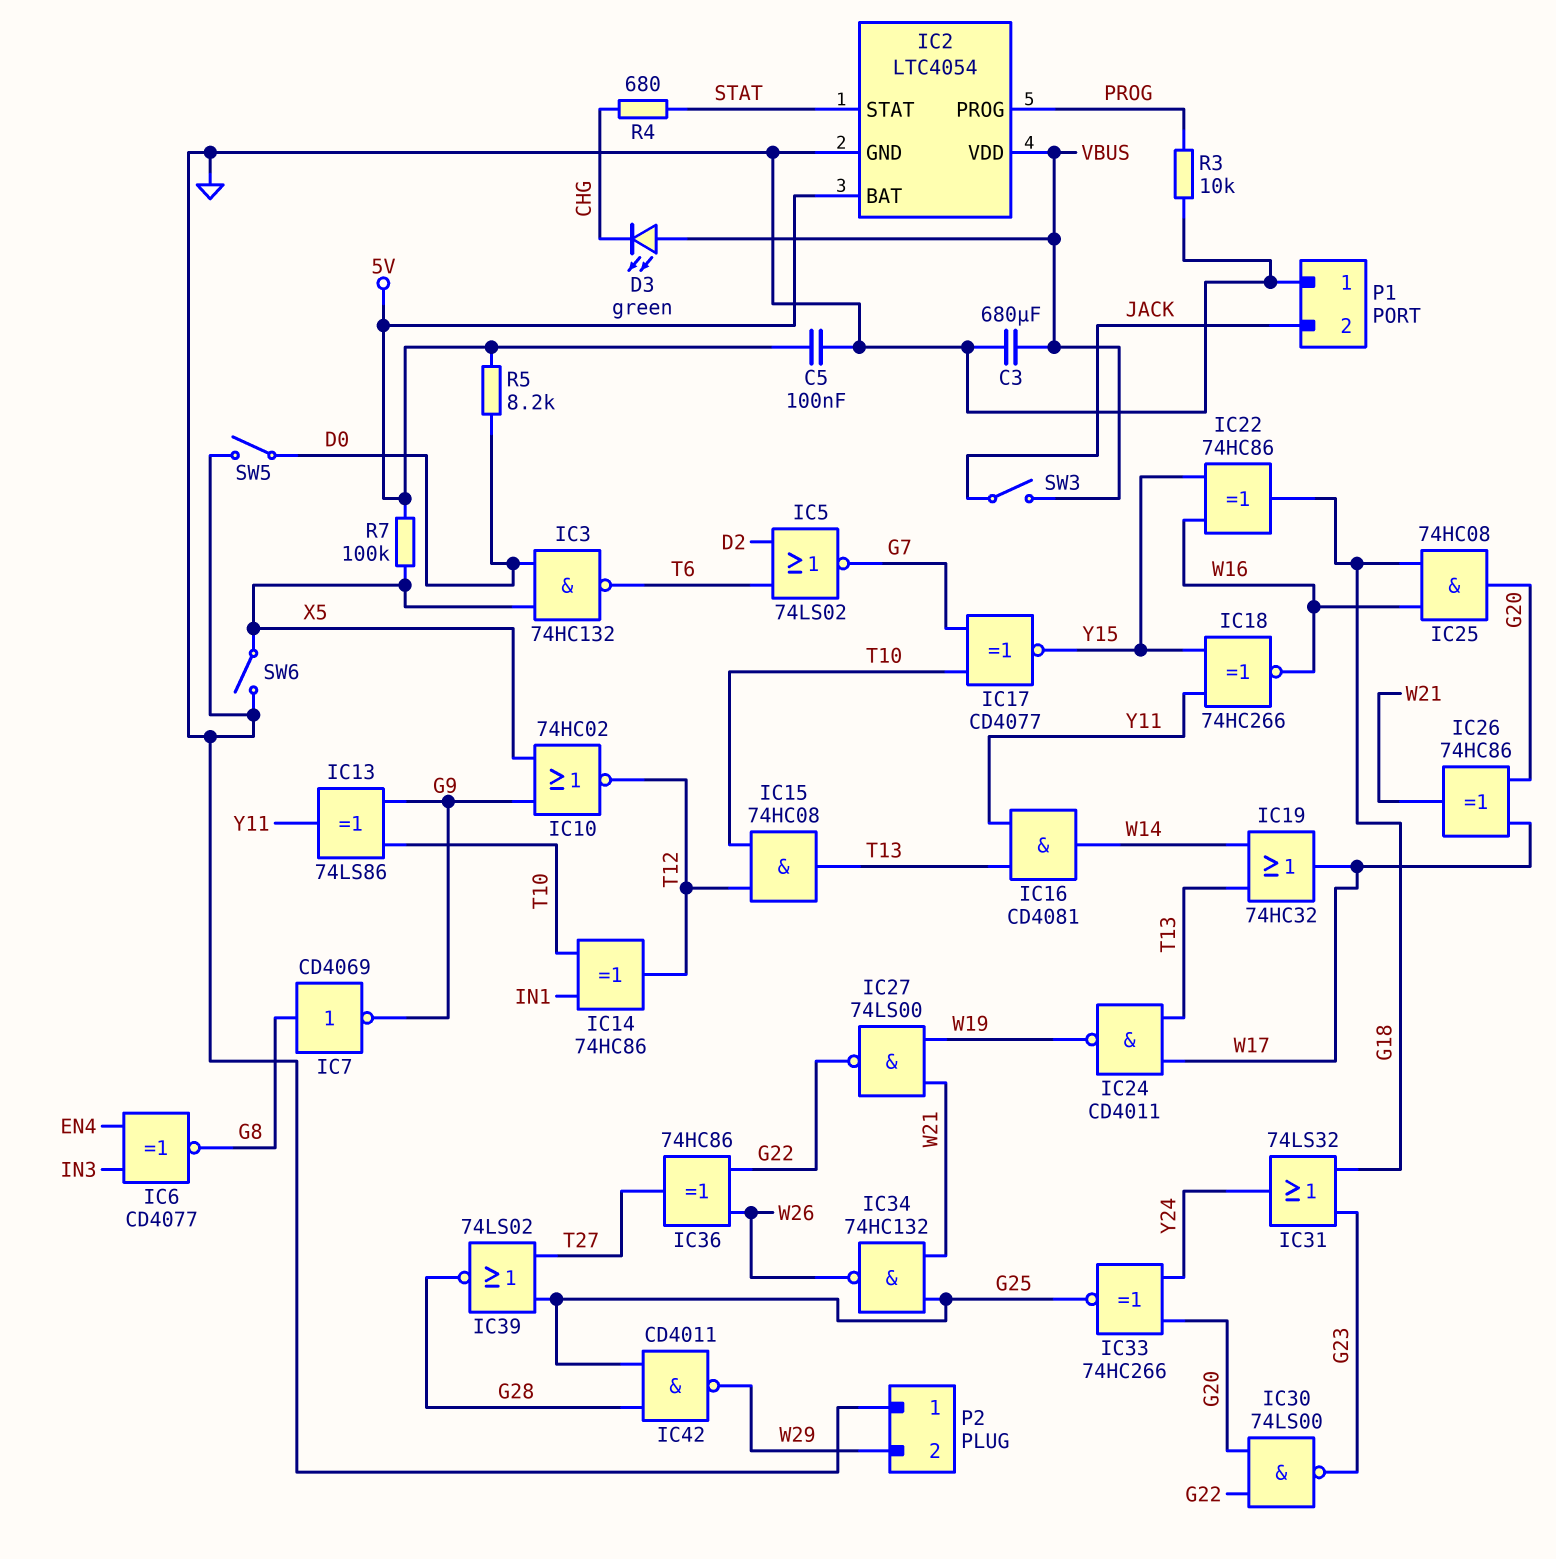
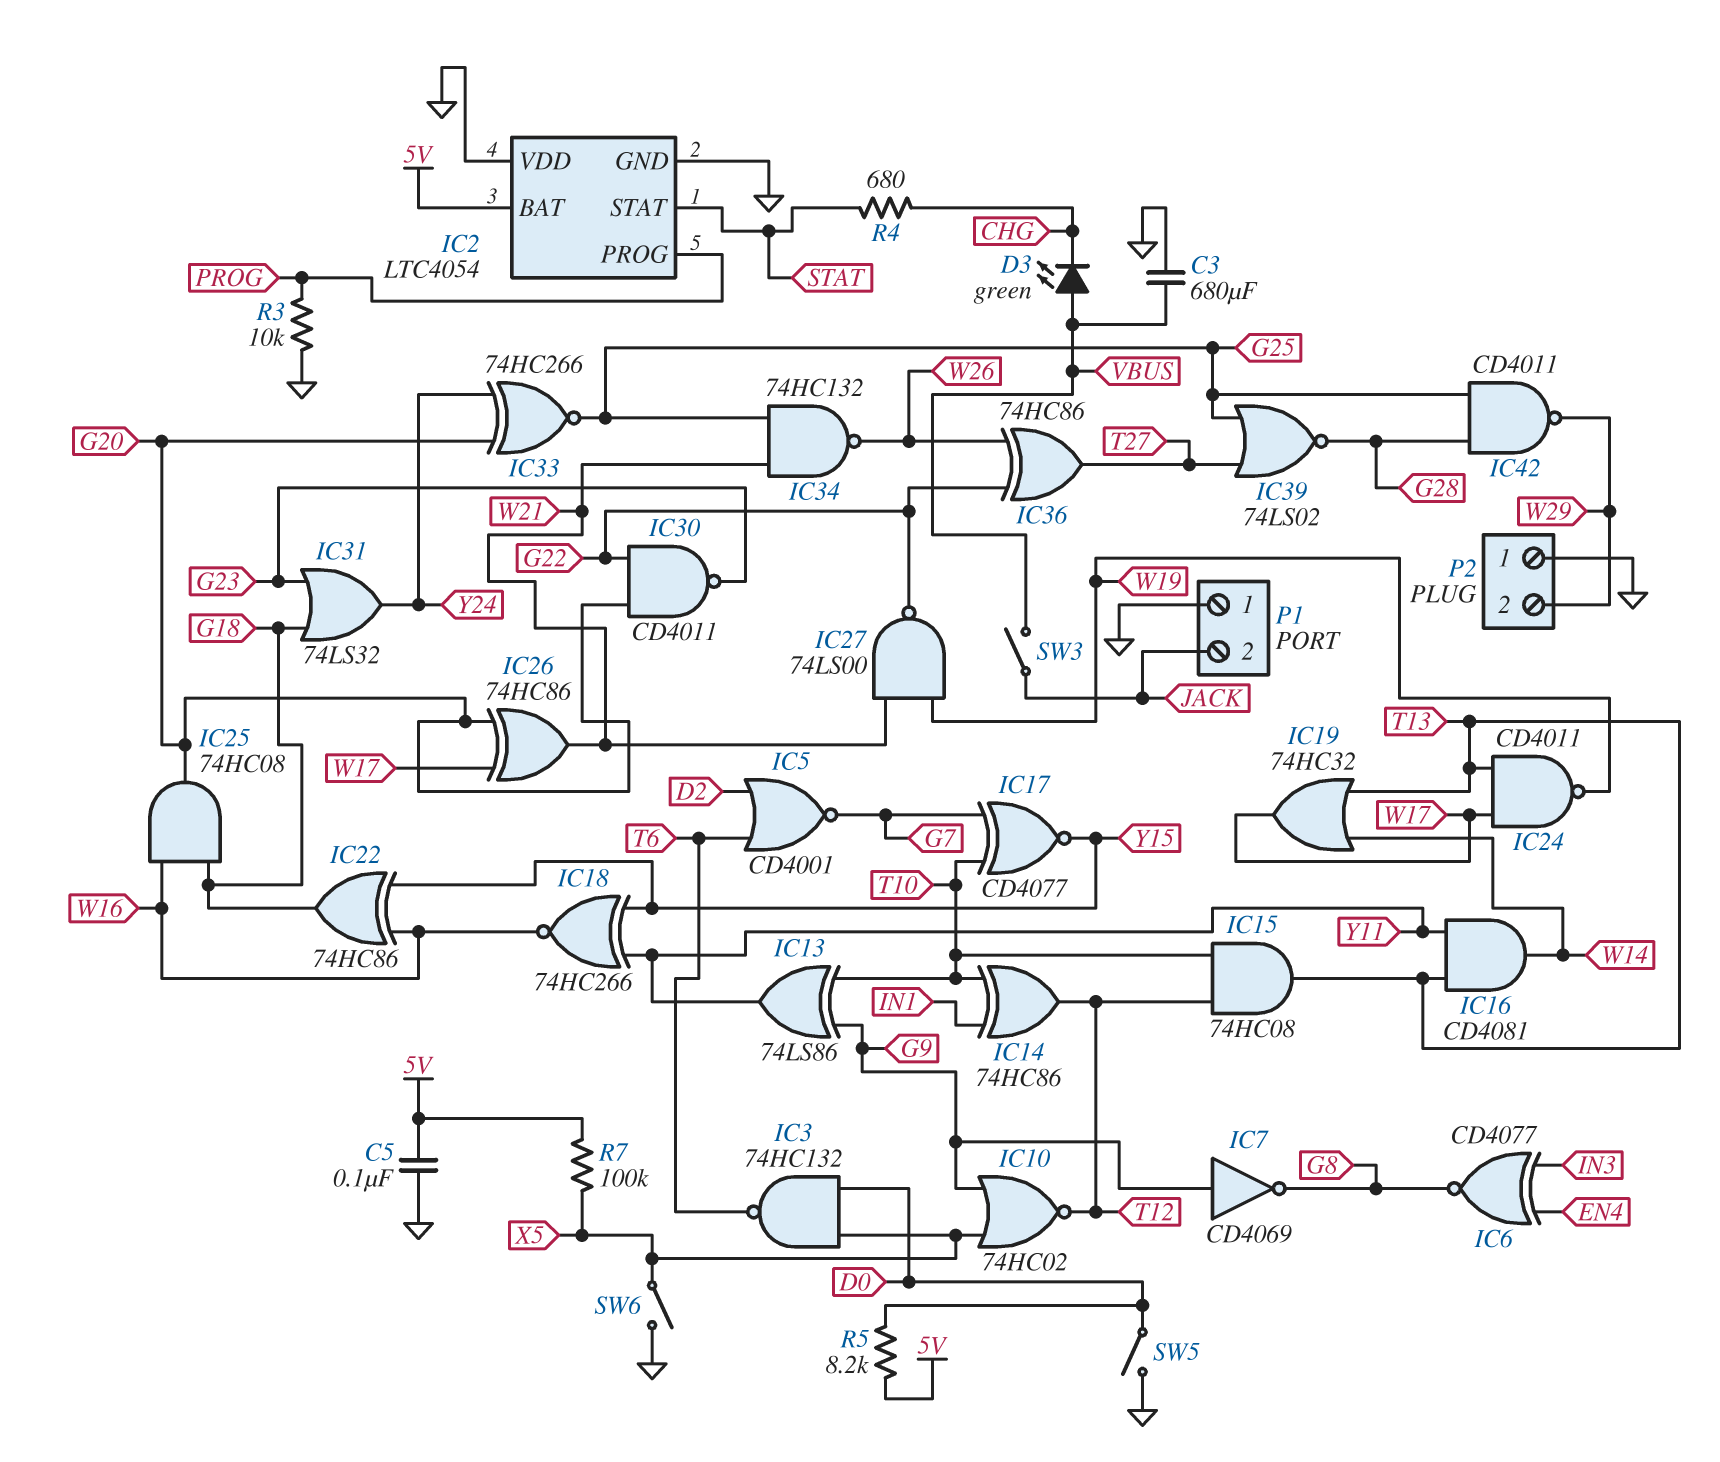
IC2 pin VDD: VBUS -> GND
IC5: NOR 74LS02 (in D2, in T6, out G7) -> NOR CD4001 (in D2, in T6, out G7)
IC7: NOT CD4069 (in G8, out G9) -> NOT CD4069 (in G9, out G8)
IC30: NAND 74LS00 (in G20, in G22, out G23) -> NAND CD4011 (in G20, in G22, out G23)

